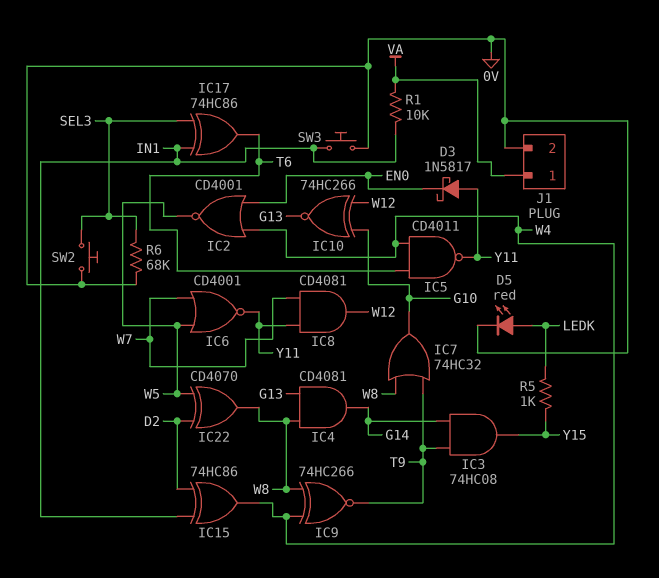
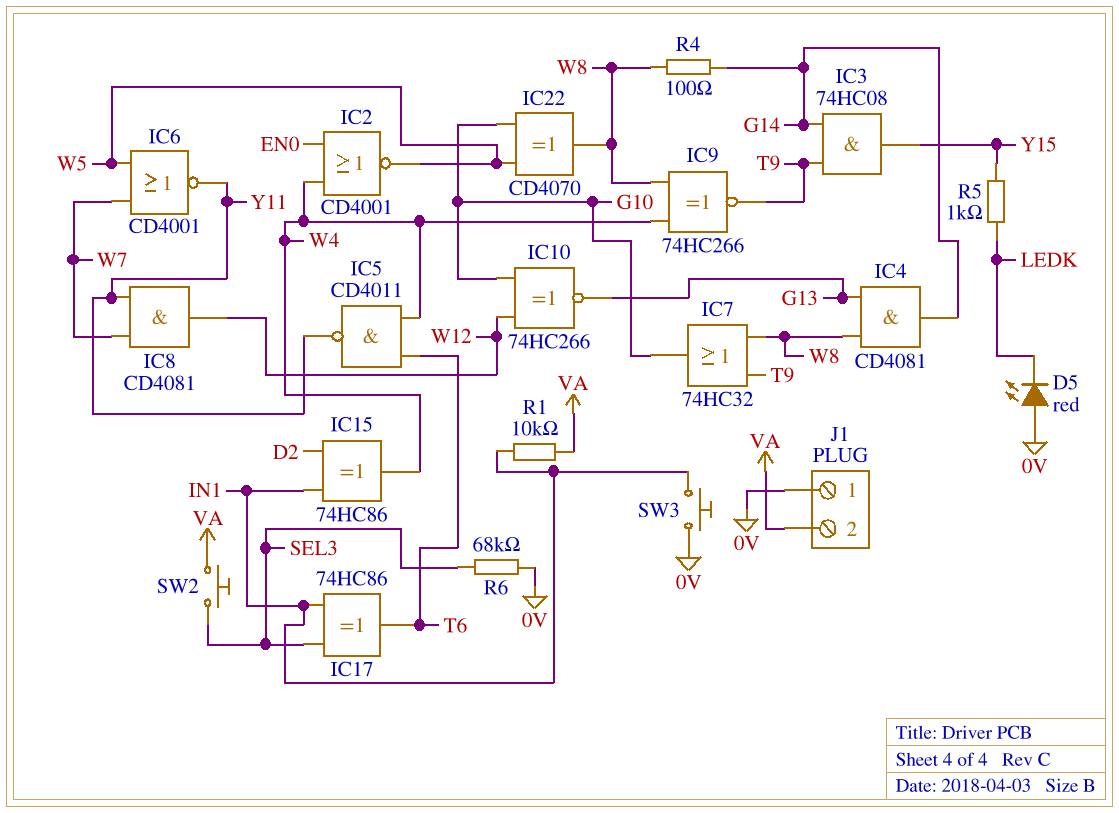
D3: schottky 1N5817 (A Y11, K EN0) -> none
D5: LED red (A LEDK, K 0V) -> LED red (A 0V, K LEDK)
IC22: XOR CD4070 (in D2, in W5, out W8) -> XOR CD4070 (in G10, in W5, out W8)
J1 pin 1: VA -> 0V
J1 pin 2: 0V -> VA
R4: none -> 100 (G14, W8)
SW2: button (0V, SEL3) -> button (SEL3, VA)

